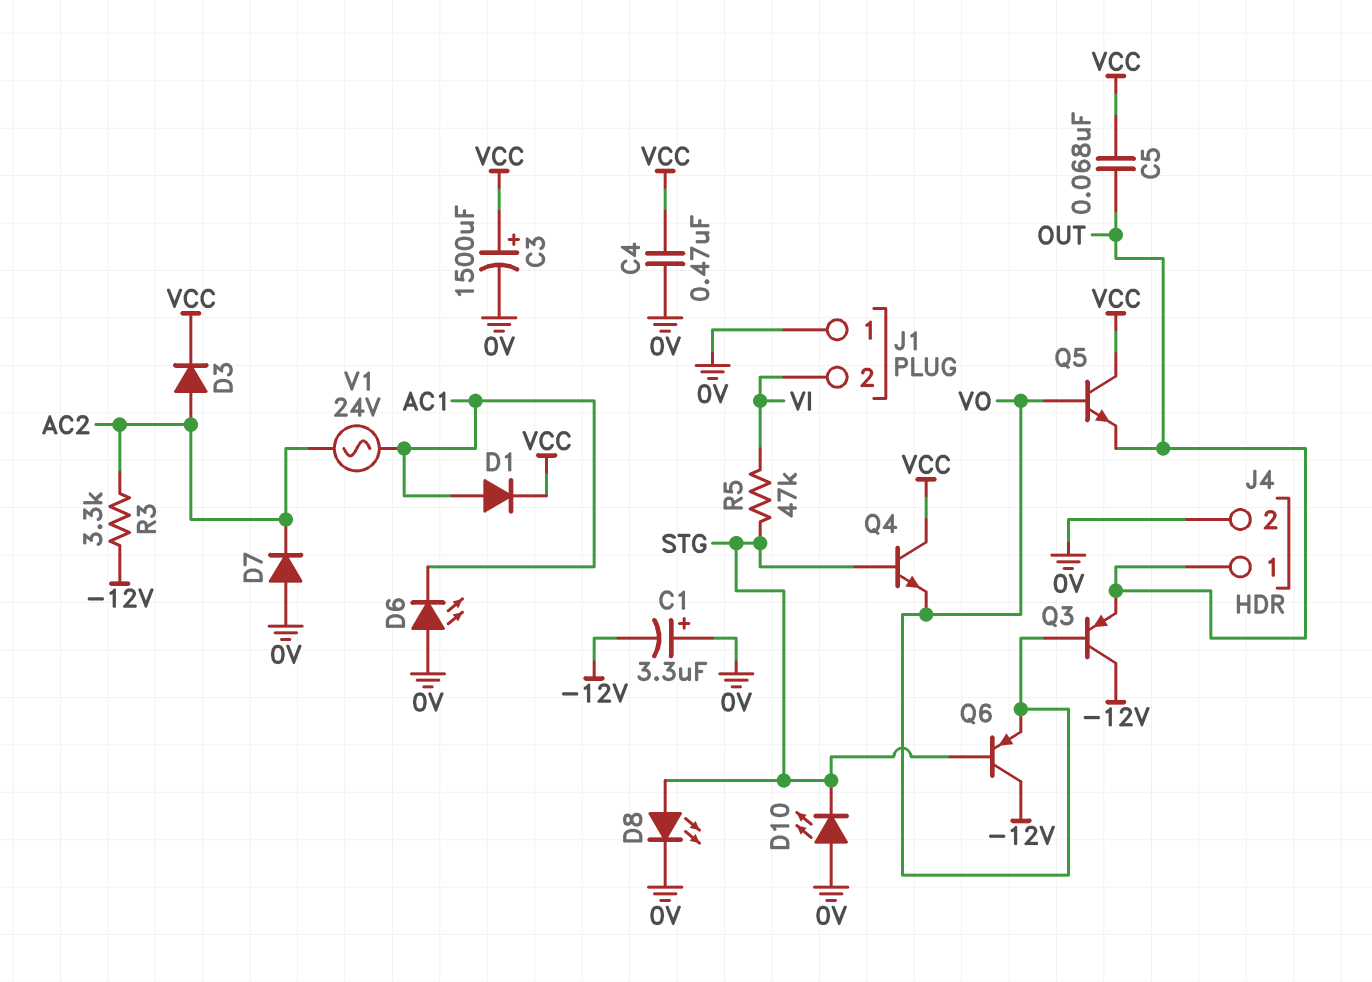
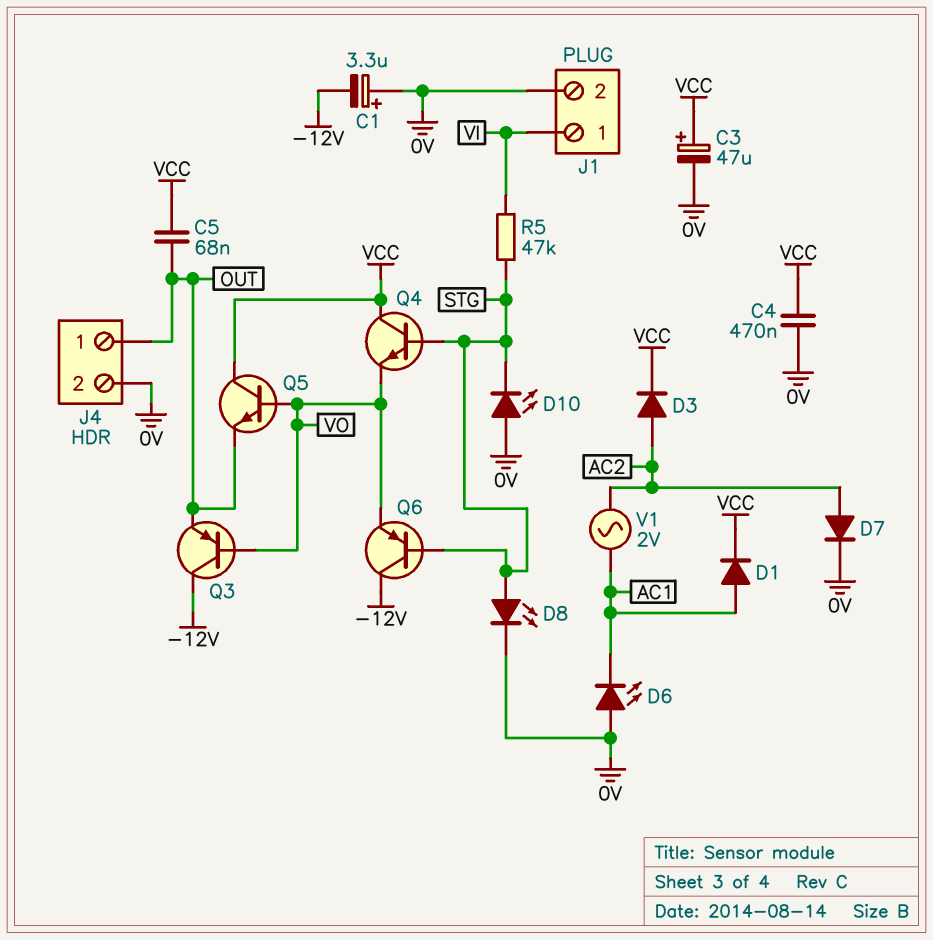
C3: 1500uF (plus VCC, minus 0V) -> 47uF (plus VCC, minus 0V)
D7: diode (A 0V, K AC2) -> diode (A AC2, K 0V)
J1 pin 1: 0V -> VI
J1 pin 2: VI -> 0V
R3: 3.3k (-12V, AC2) -> none
V1: AC 24V (AC1, AC2) -> AC 2V (AC1, AC2)

